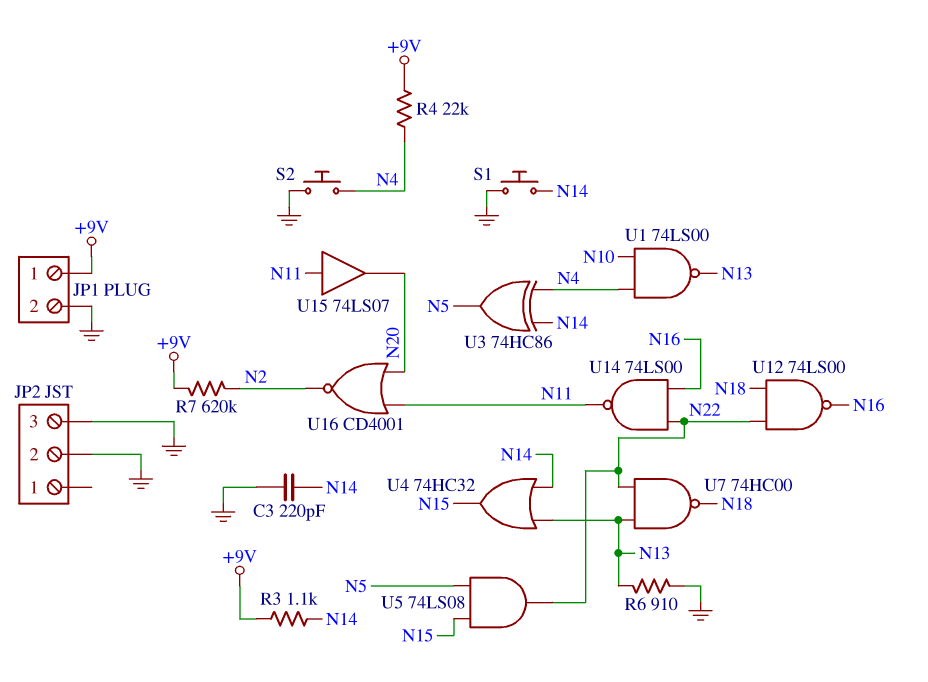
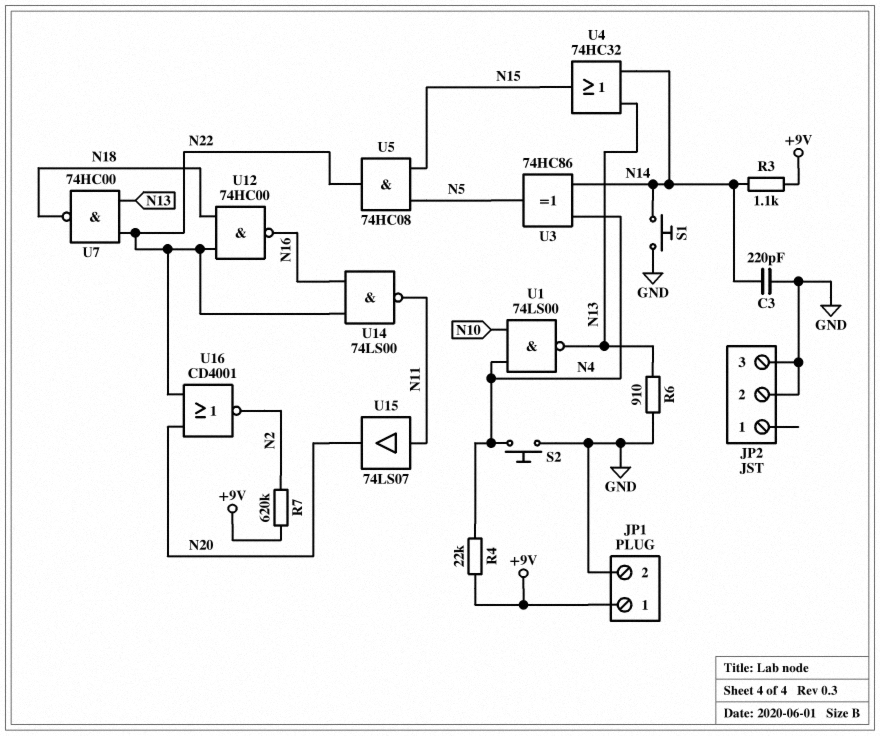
U5: AND 74LS08 (in N5, in N15, out N22) -> AND 74HC08 (in N5, in N15, out N22)
U12: NAND 74LS00 (in N18, in N22, out N16) -> NAND 74HC00 (in N18, in N22, out N16)
U16: NOR CD4001 (in N11, in N20, out N2) -> NOR CD4001 (in N20, in N22, out N2)

